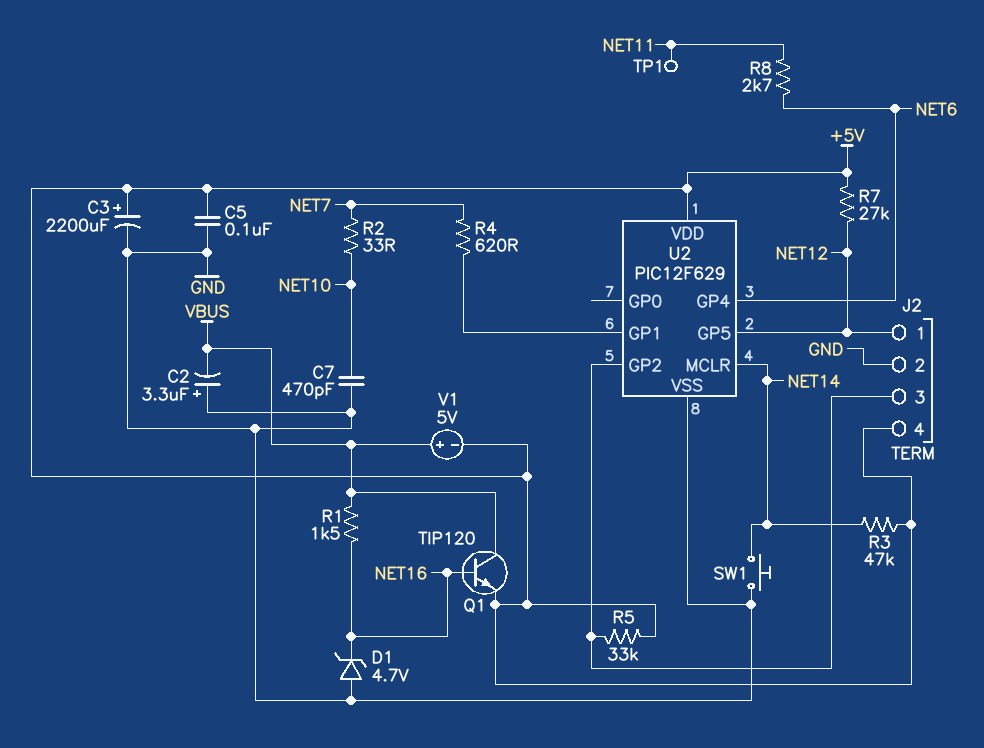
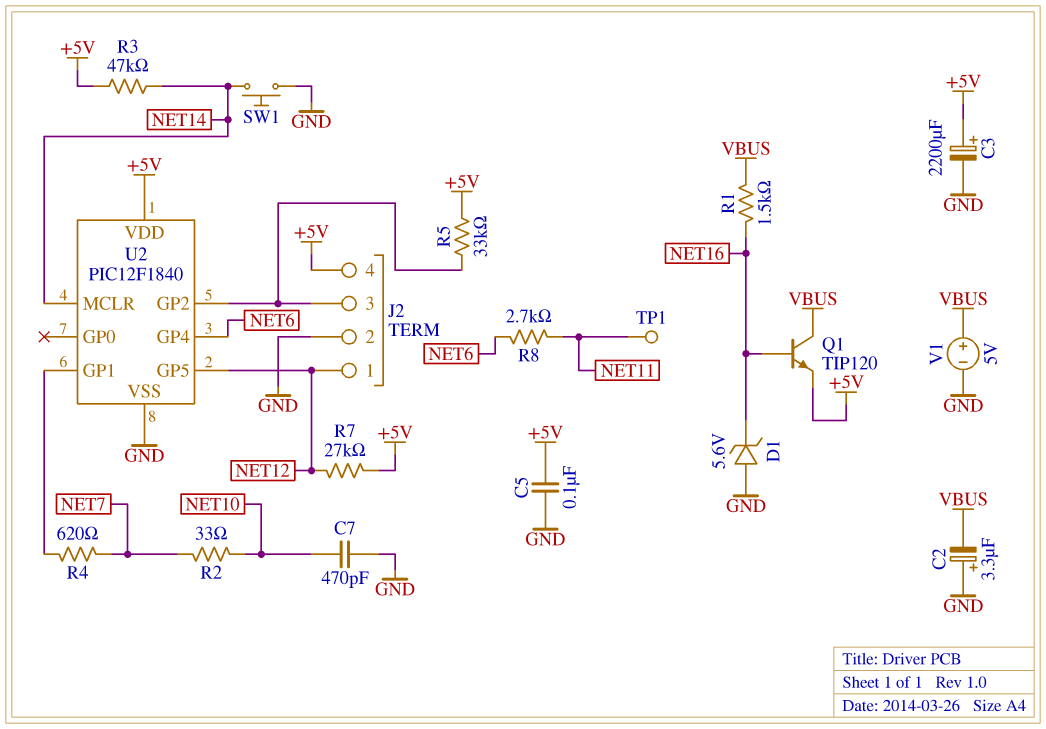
D1: zener 4.7V (A GND, K NET16) -> zener 5.6V (A GND, K NET16)
U2: PIC12F629 -> PIC12F1840
V1: 5V (plus VBUS, minus +5V) -> 5V (plus VBUS, minus GND)

